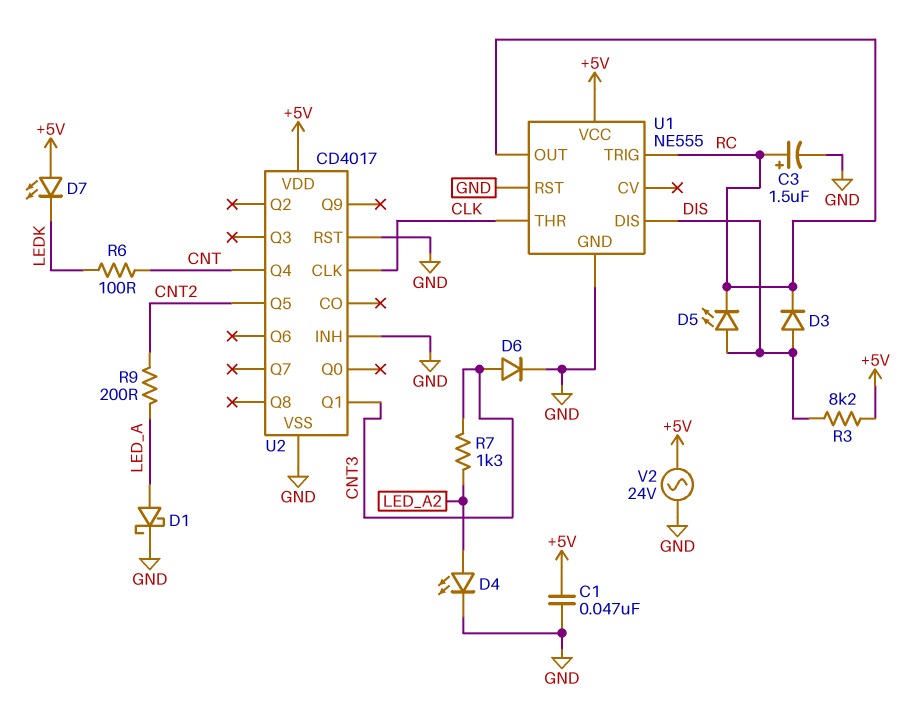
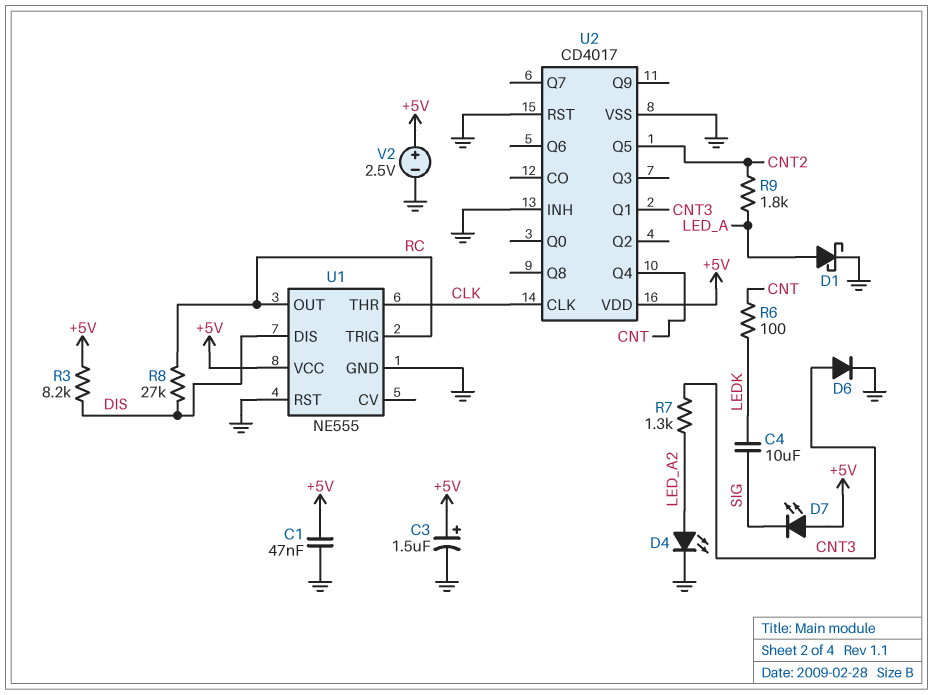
C3: 1.5uF (plus RC, minus GND) -> 1.5uF (plus +5V, minus GND)
C4: none -> 10uF (LEDK, SIG)
D3: diode (A DIS, K RC) -> none
D5: LED (A DIS, K RC) -> none
D7: LED (A +5V, K LEDK) -> LED (A +5V, K SIG)
R8: none -> 27k (DIS, RC)
R9: 200 (CNT2, LED_A) -> 1.8k (CNT2, LED_A)
V2: AC 24V (+5V, GND) -> 2.5V (plus +5V, minus GND)

